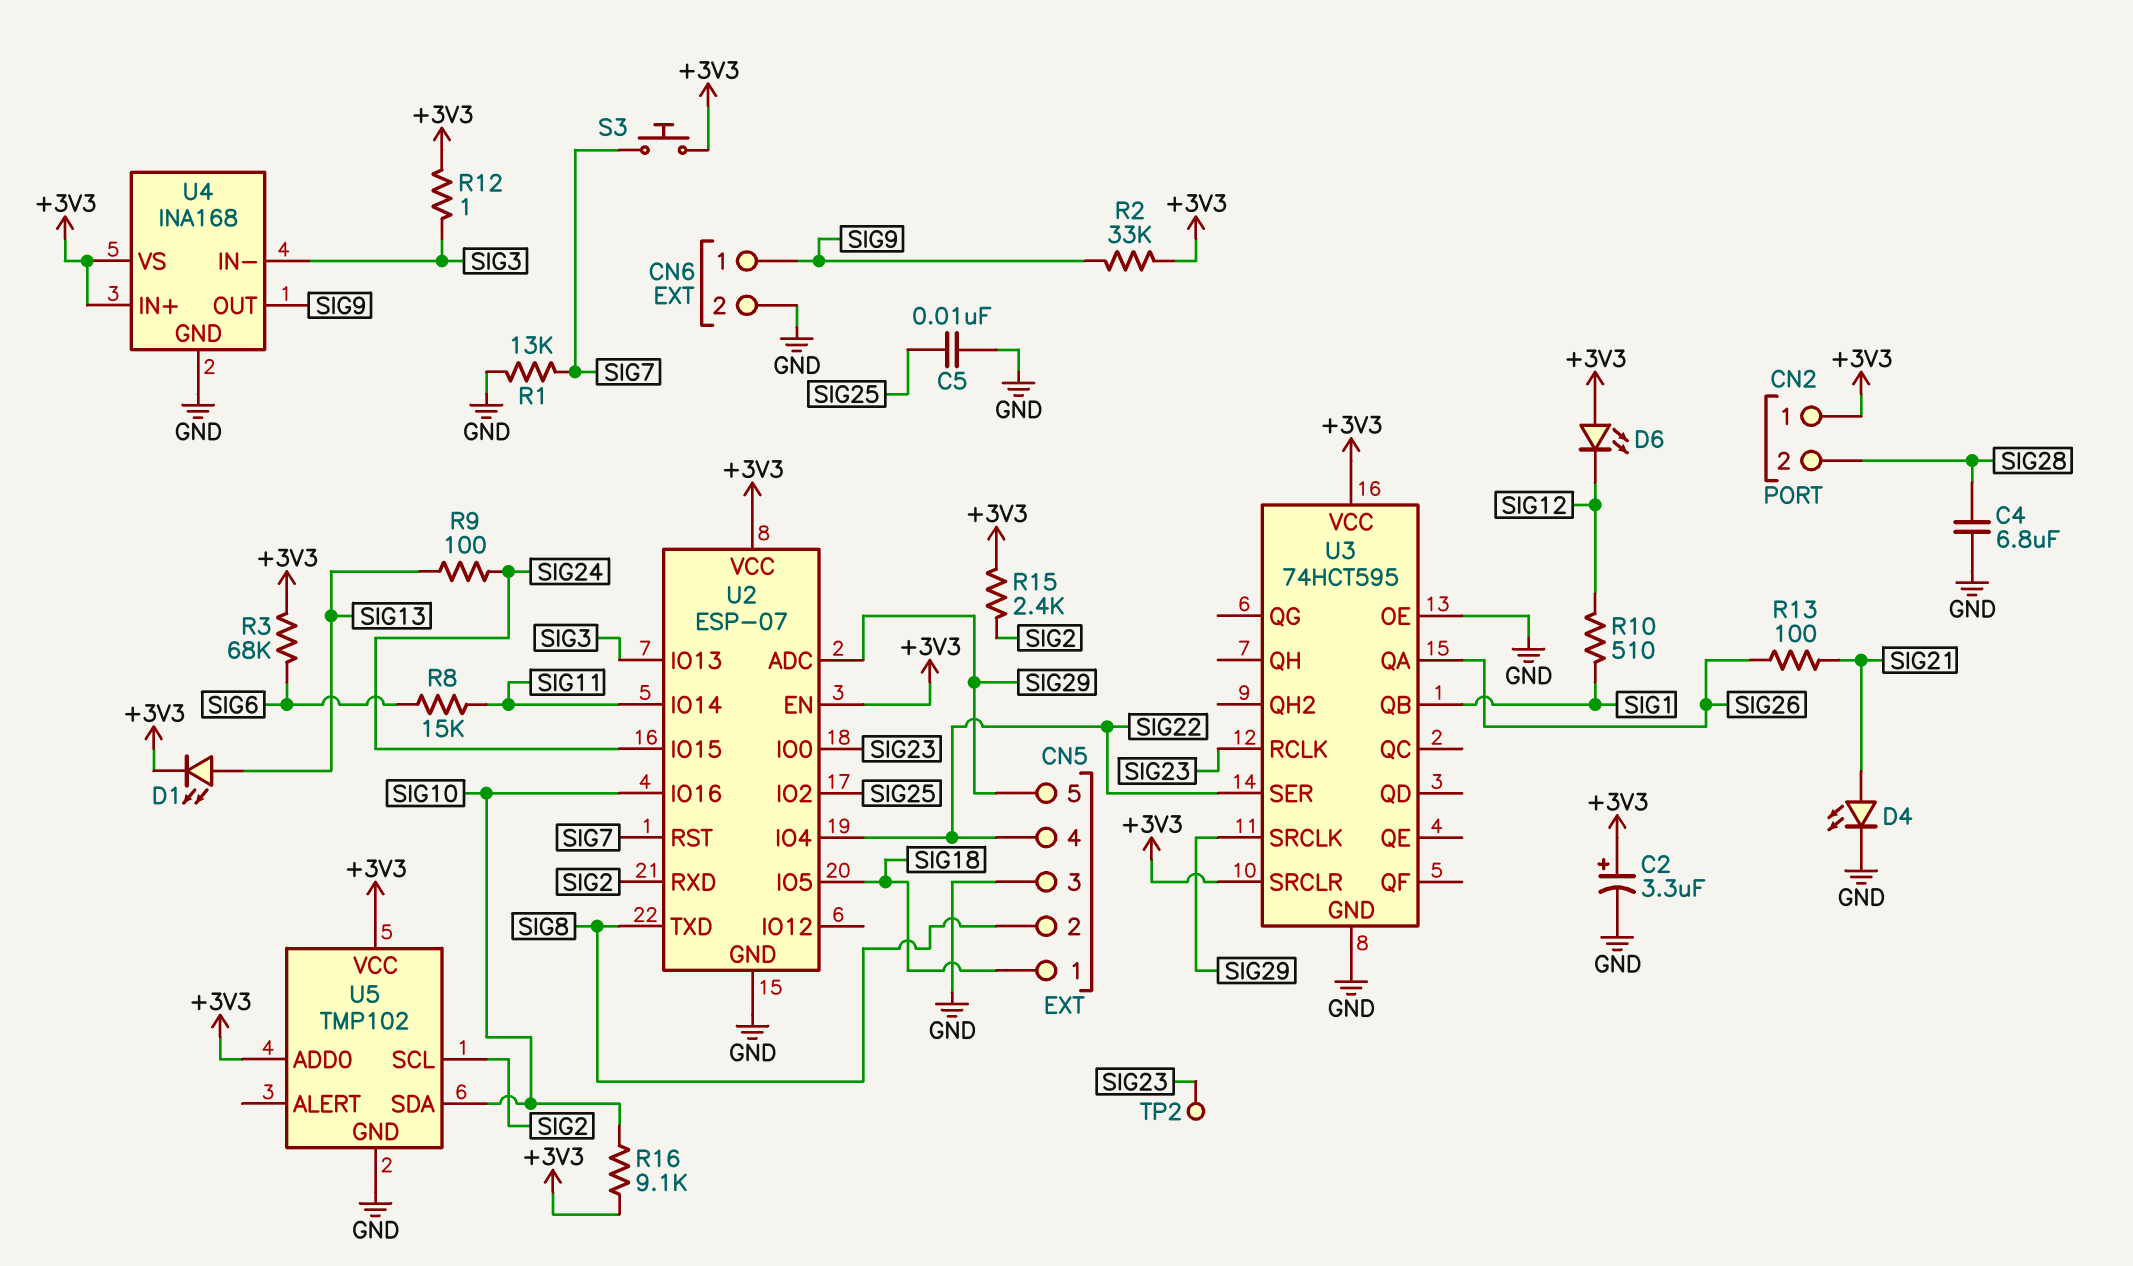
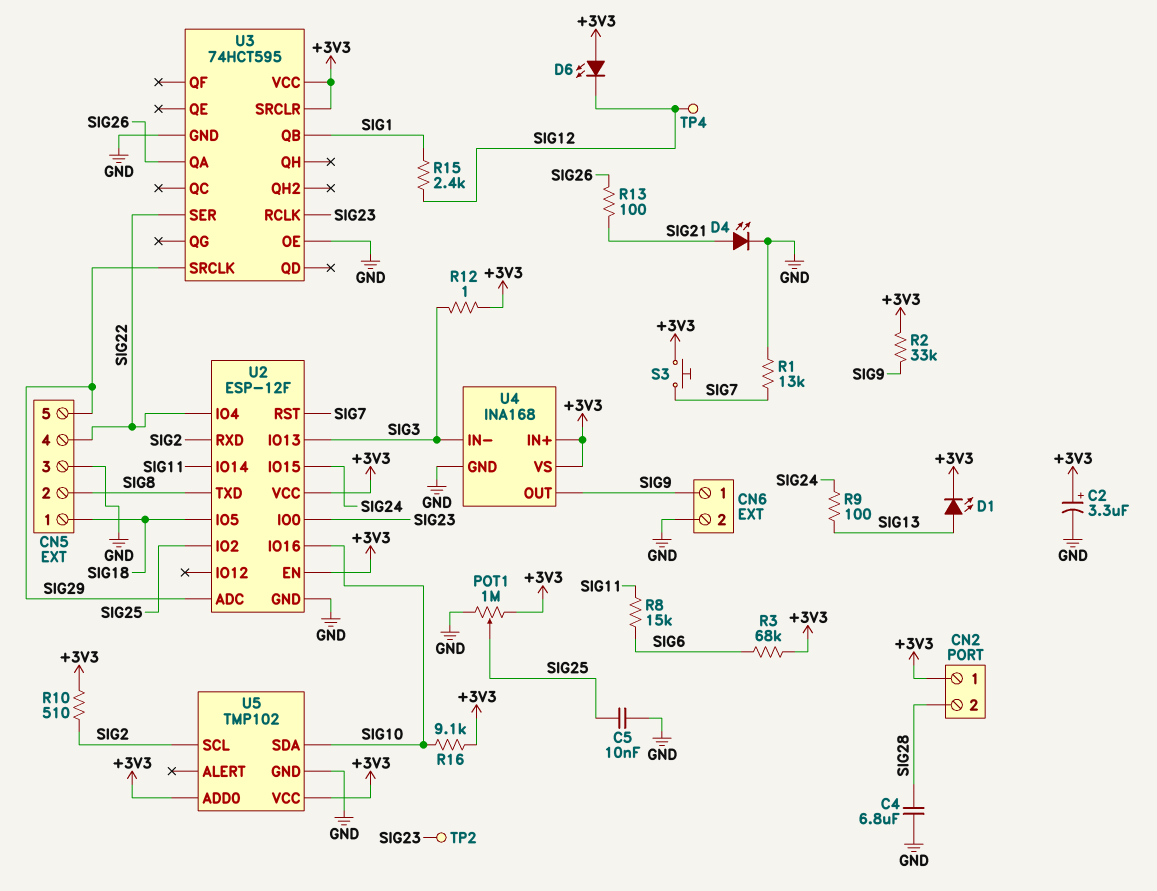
POT1: none -> 1M (+3V3, GND, wiper SIG25)
R10: 510 (SIG1, SIG12) -> 510 (+3V3, SIG2)
R15: 2.4k (+3V3, SIG2) -> 2.4k (SIG1, SIG12)
TP4: none -> test point (SIG12)
U2: ESP-07 -> ESP-12F

